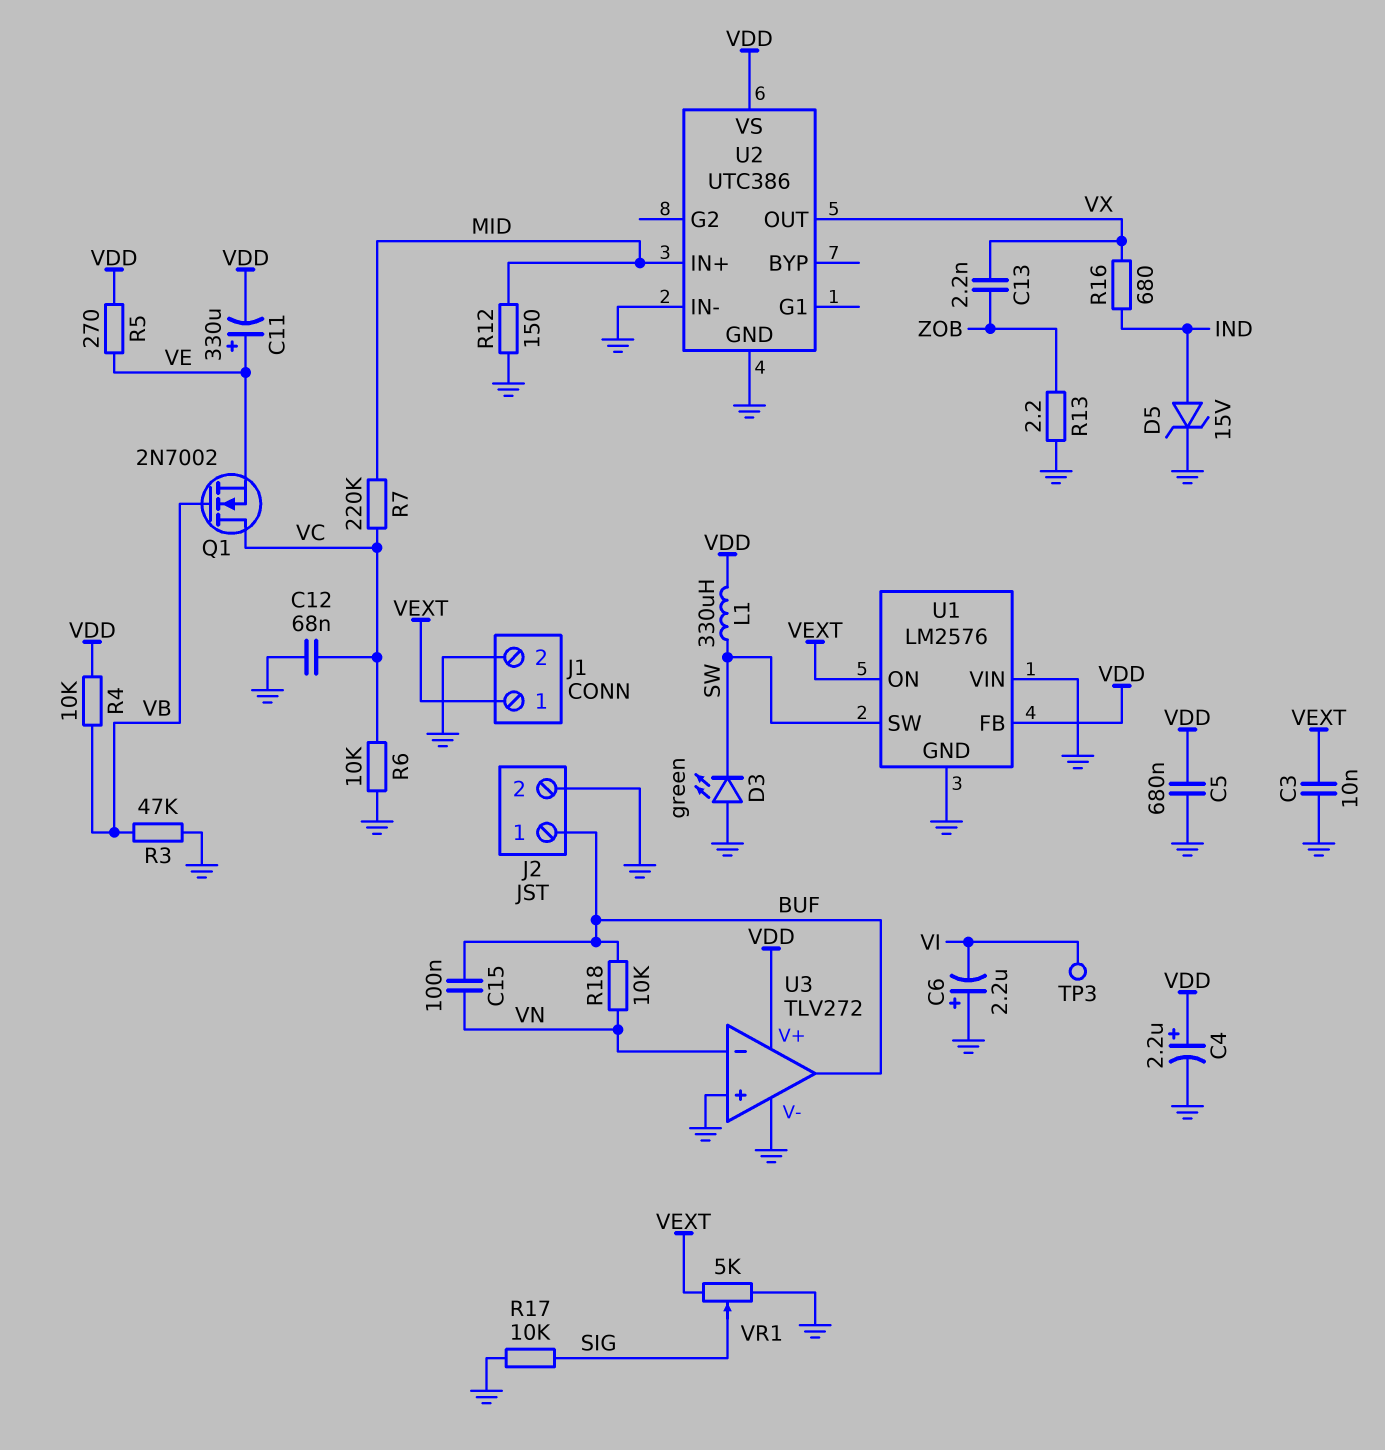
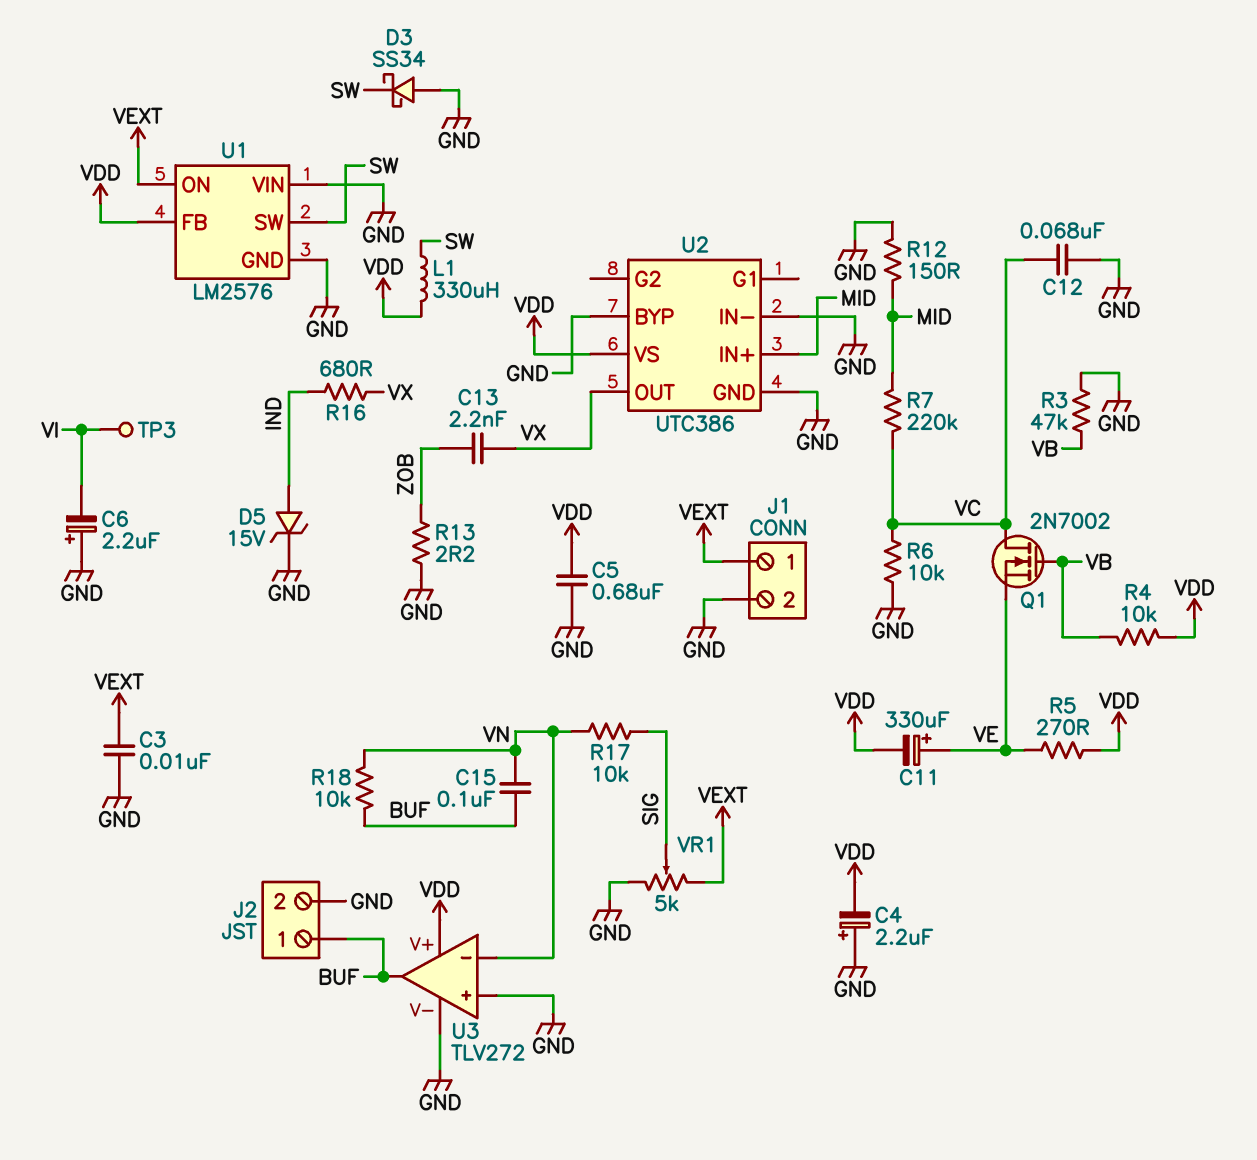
C4: 2.2uF (plus VDD, minus GND) -> 2.2uF (plus GND, minus VDD)
D3: LED green (A GND, K SW) -> schottky SS34 (A GND, K SW)
R17: 10k (GND, SIG) -> 10k (SIG, VN)
U2 pin BYP: none -> GND

